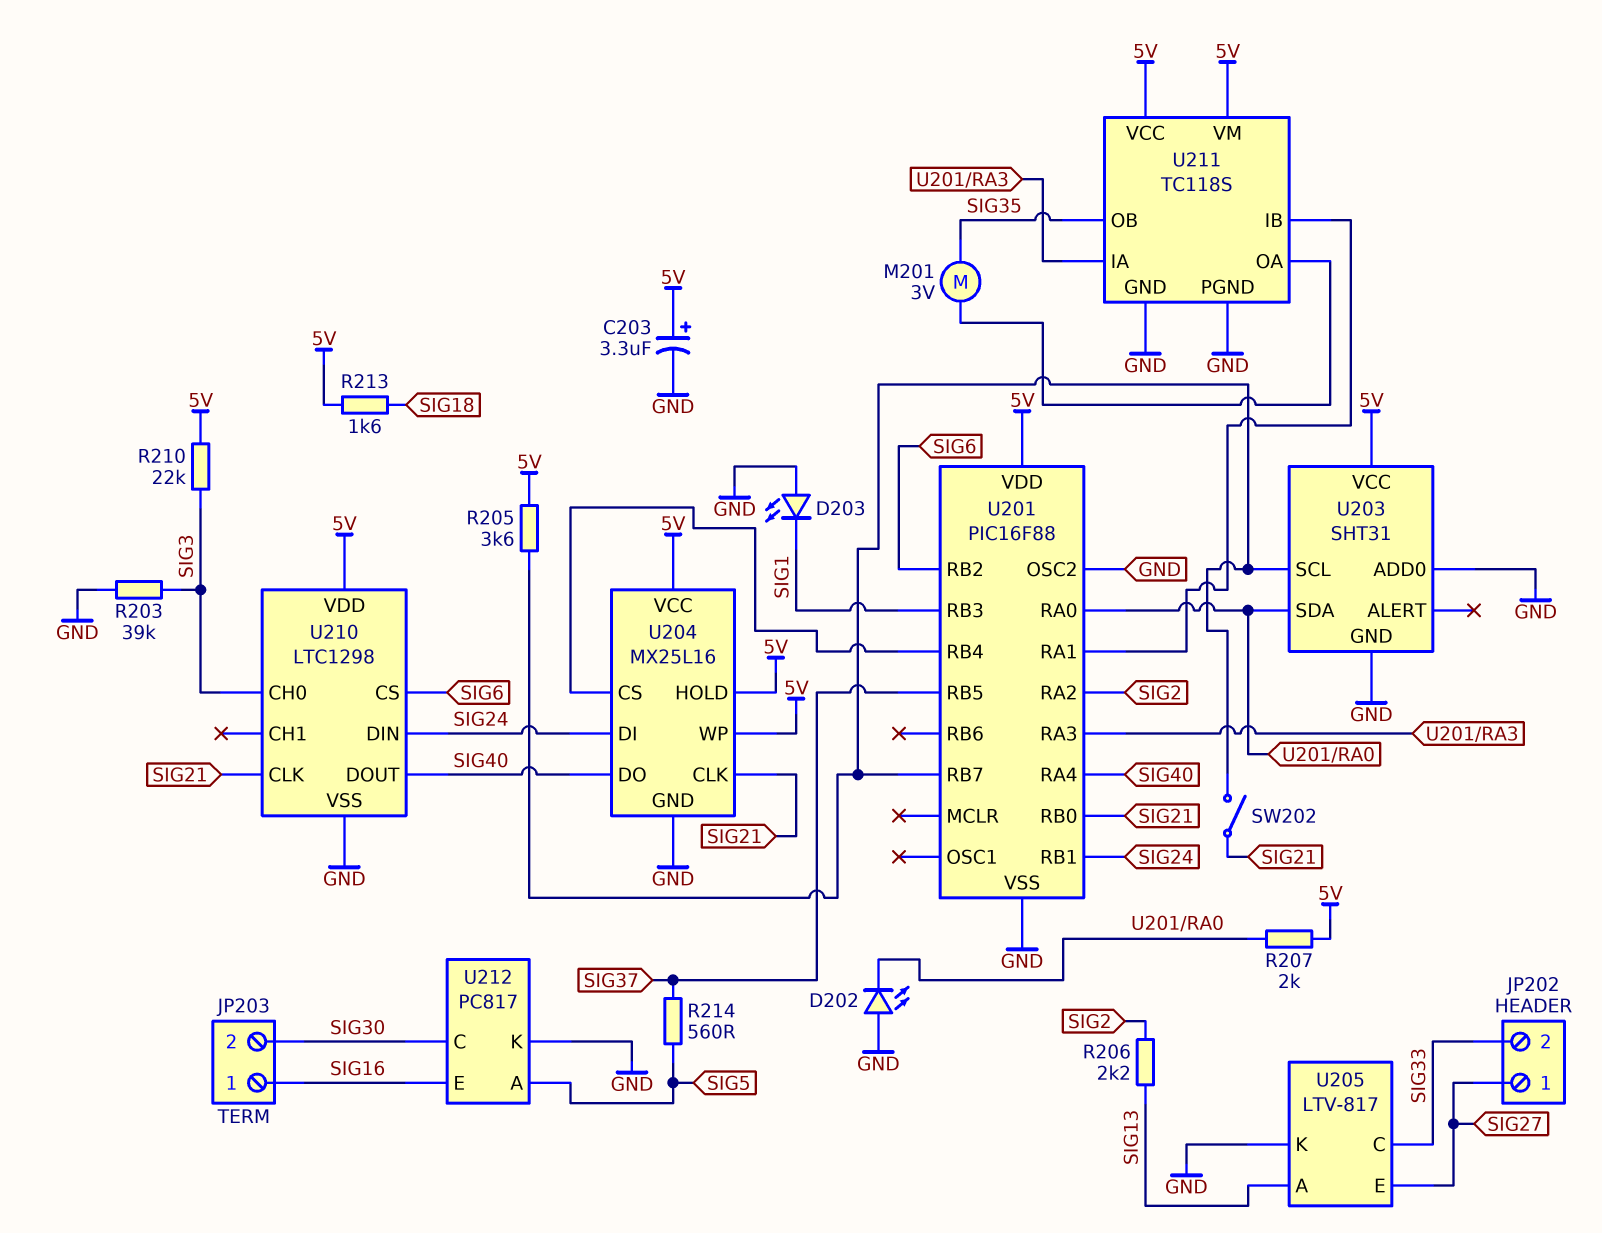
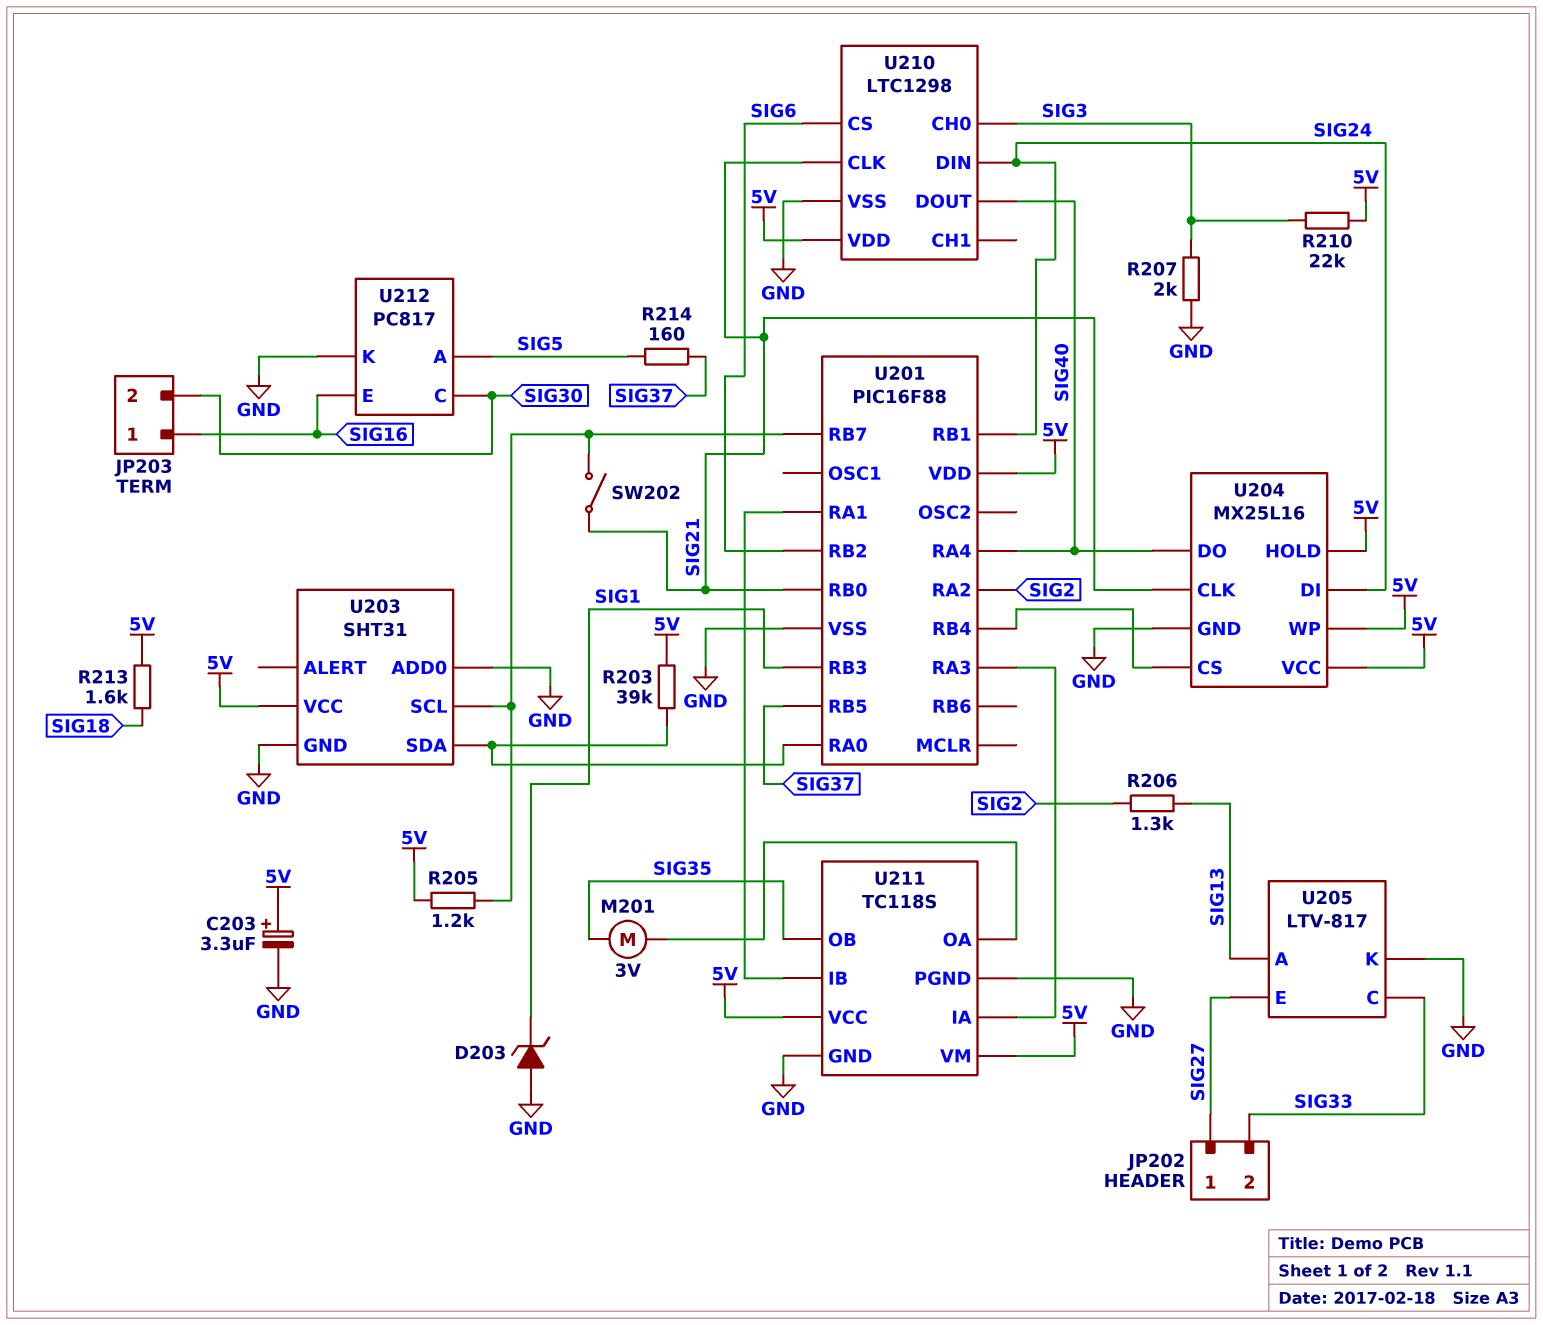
D202: LED (A GND, K U201/RA0) -> none
D203: LED (A GND, K SIG1) -> zener (A GND, K SIG1)
R203: 39k (GND, SIG3) -> 39k (5V, U201/RA0)
R205: 3.6k (5V, U201/RB7) -> 1.2k (5V, U201/RB7)
R206: 2.2k (SIG2, SIG13) -> 1.3k (SIG2, SIG13)
R207: 2k (5V, U201/RA0) -> 2k (GND, SIG3)
R214: 560 (SIG5, SIG37) -> 160 (SIG5, SIG37)
U201 pin OSC2: GND -> none

